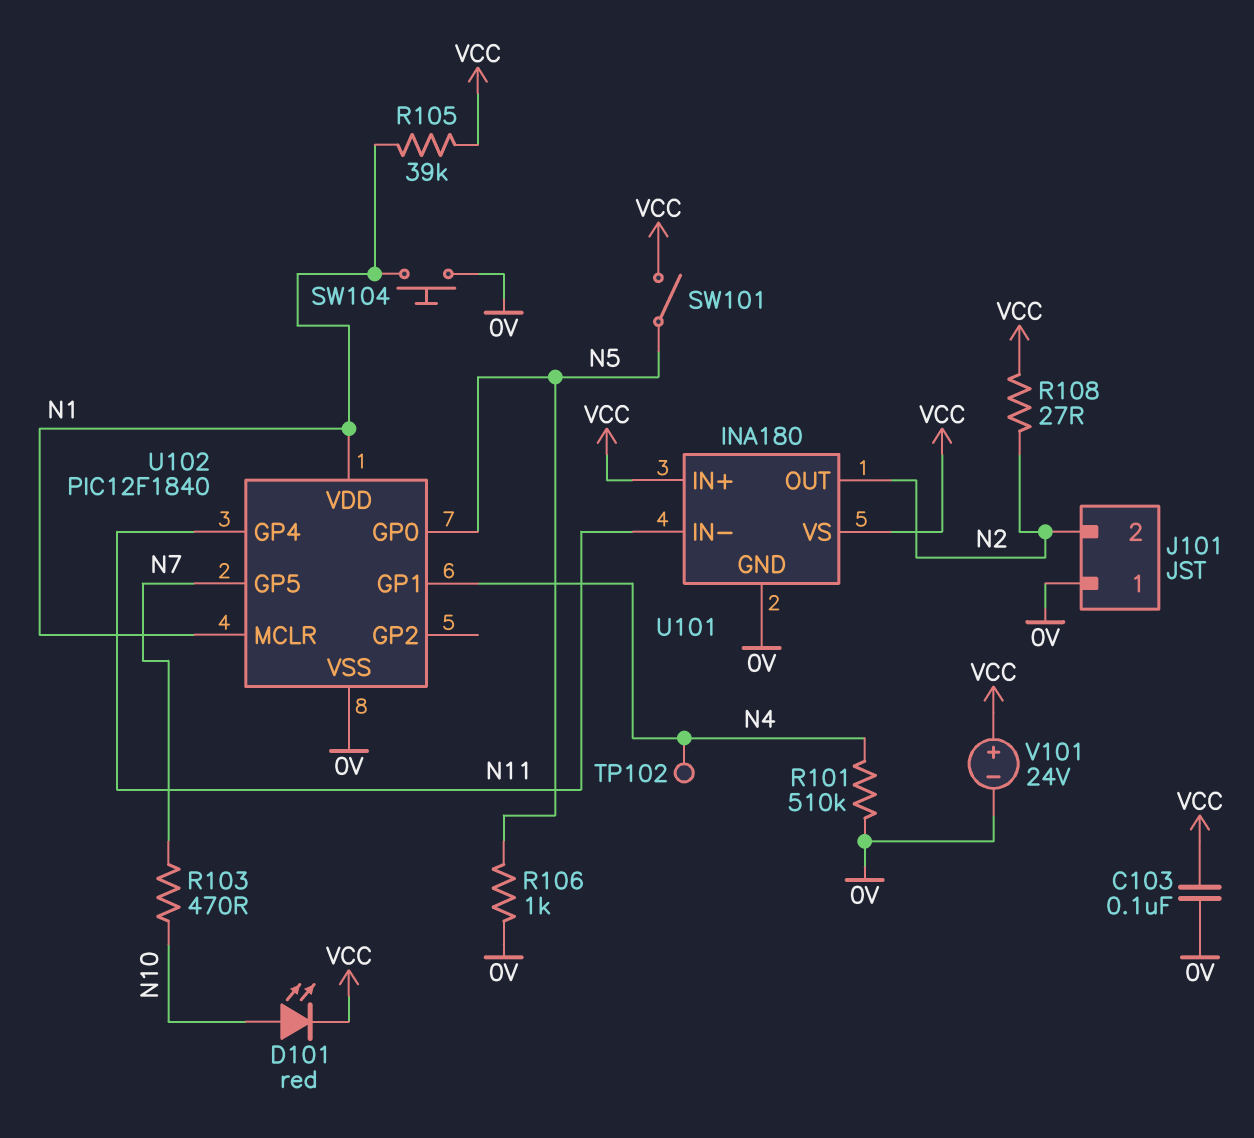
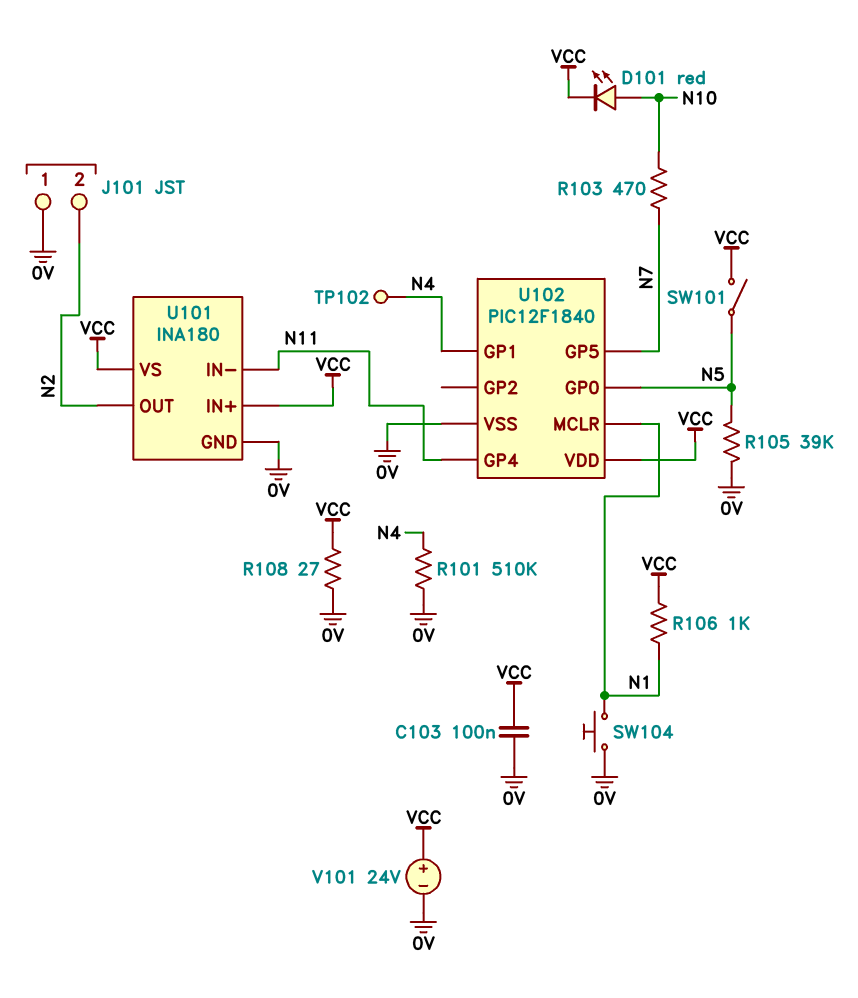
R105: 39k (N1, VCC) -> 39k (0V, N5)
R106: 1k (0V, N5) -> 1k (N1, VCC)
R108: 27 (N2, VCC) -> 27 (0V, VCC)
U102 pin VDD: N1 -> VCC

